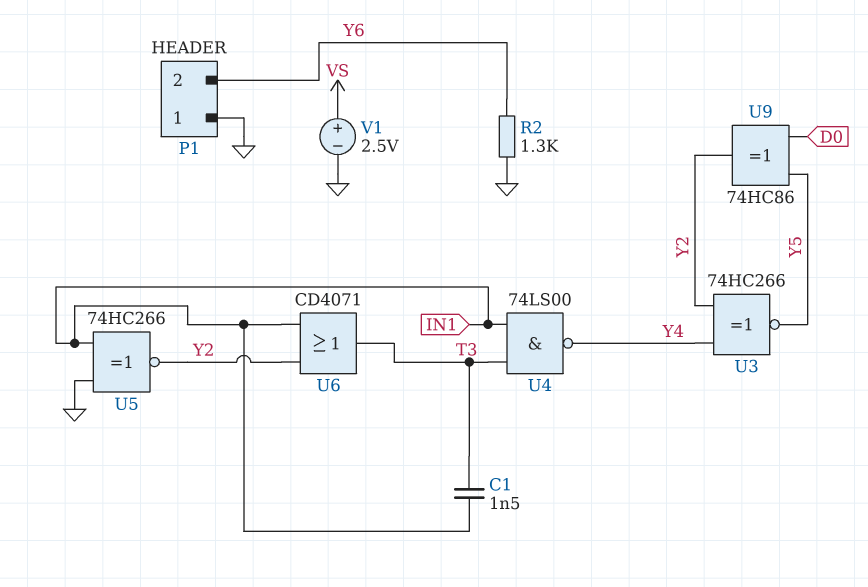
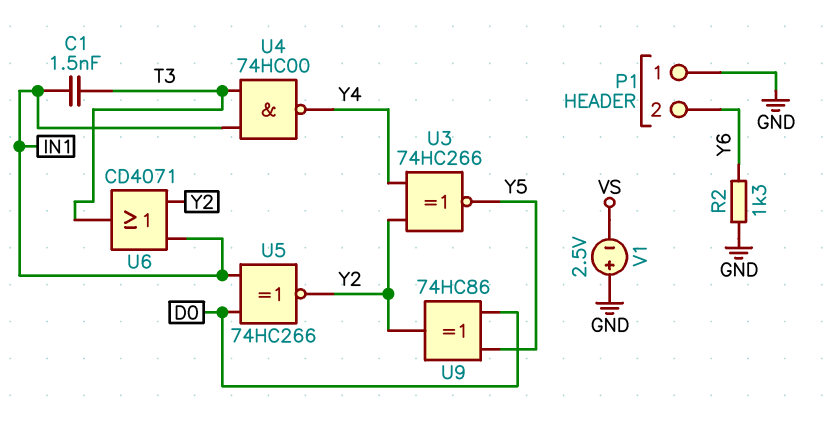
U4: NAND 74LS00 (in IN1, in T3, out Y4) -> NAND 74HC00 (in IN1, in T3, out Y4)
U5: XNOR 74HC266 (in GND, in IN1, out Y2) -> XNOR 74HC266 (in D0, in IN1, out Y2)
V1: 2.5V (plus VS, minus GND) -> 2.5V (plus GND, minus VS)

